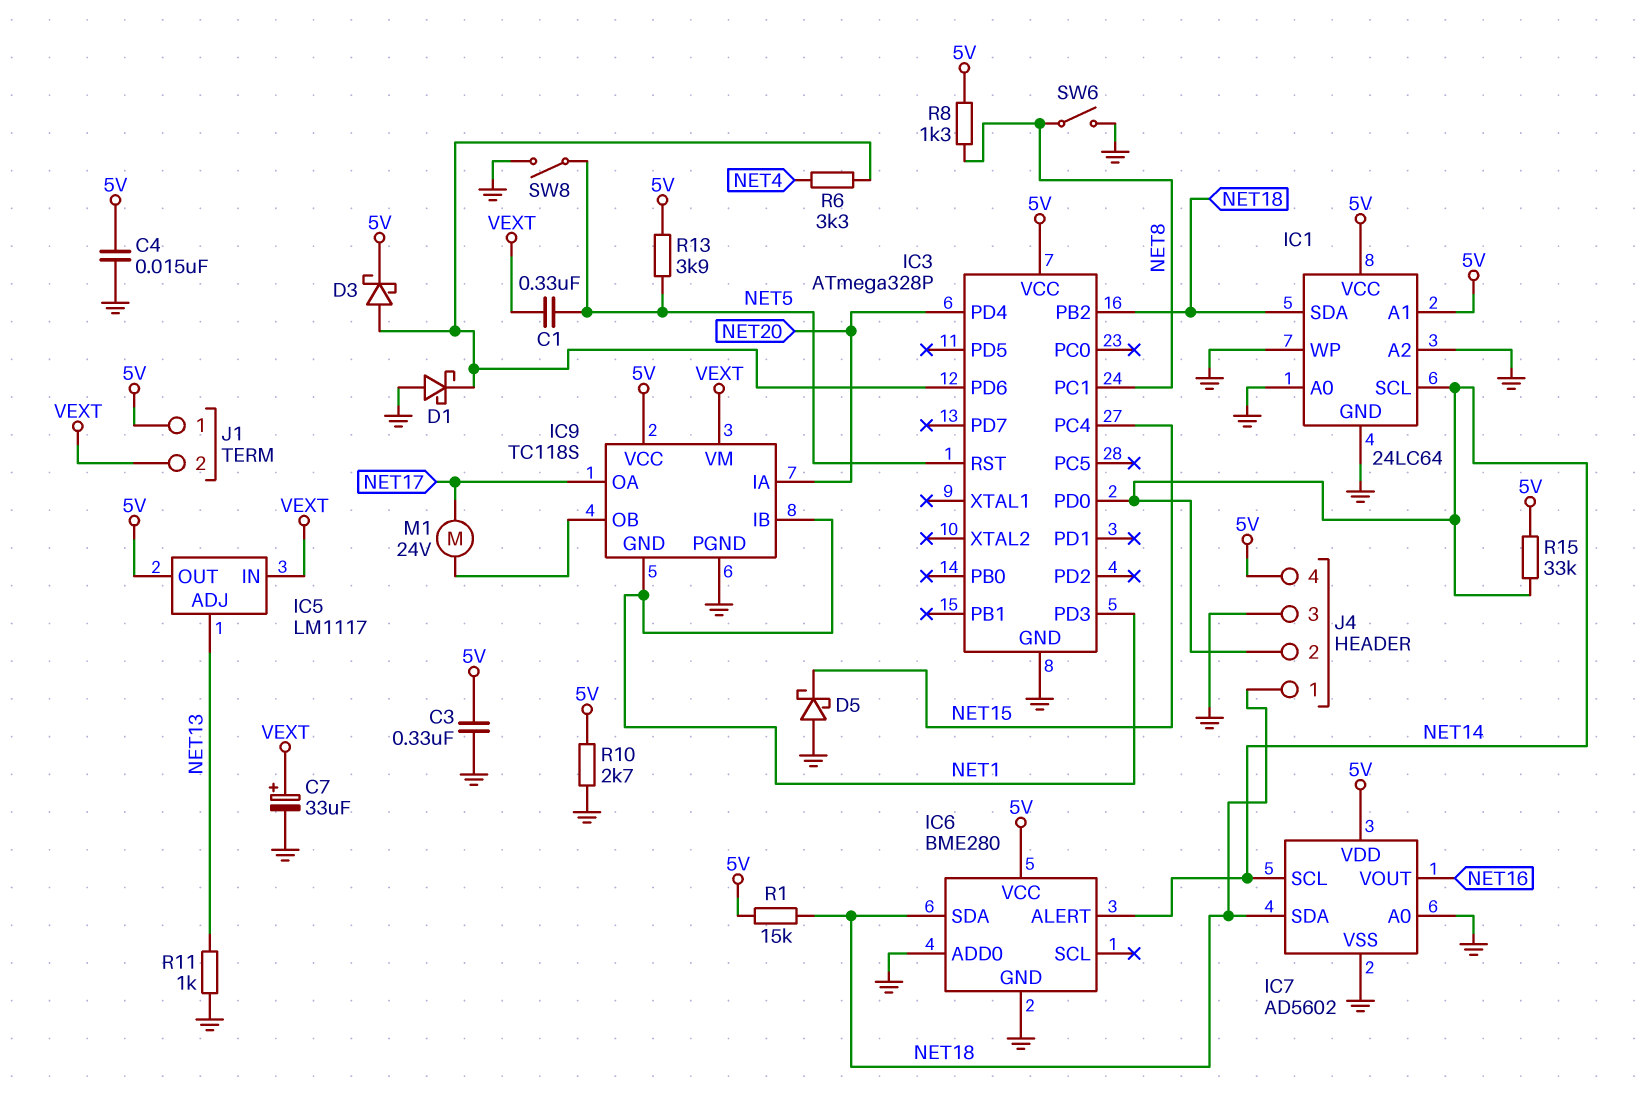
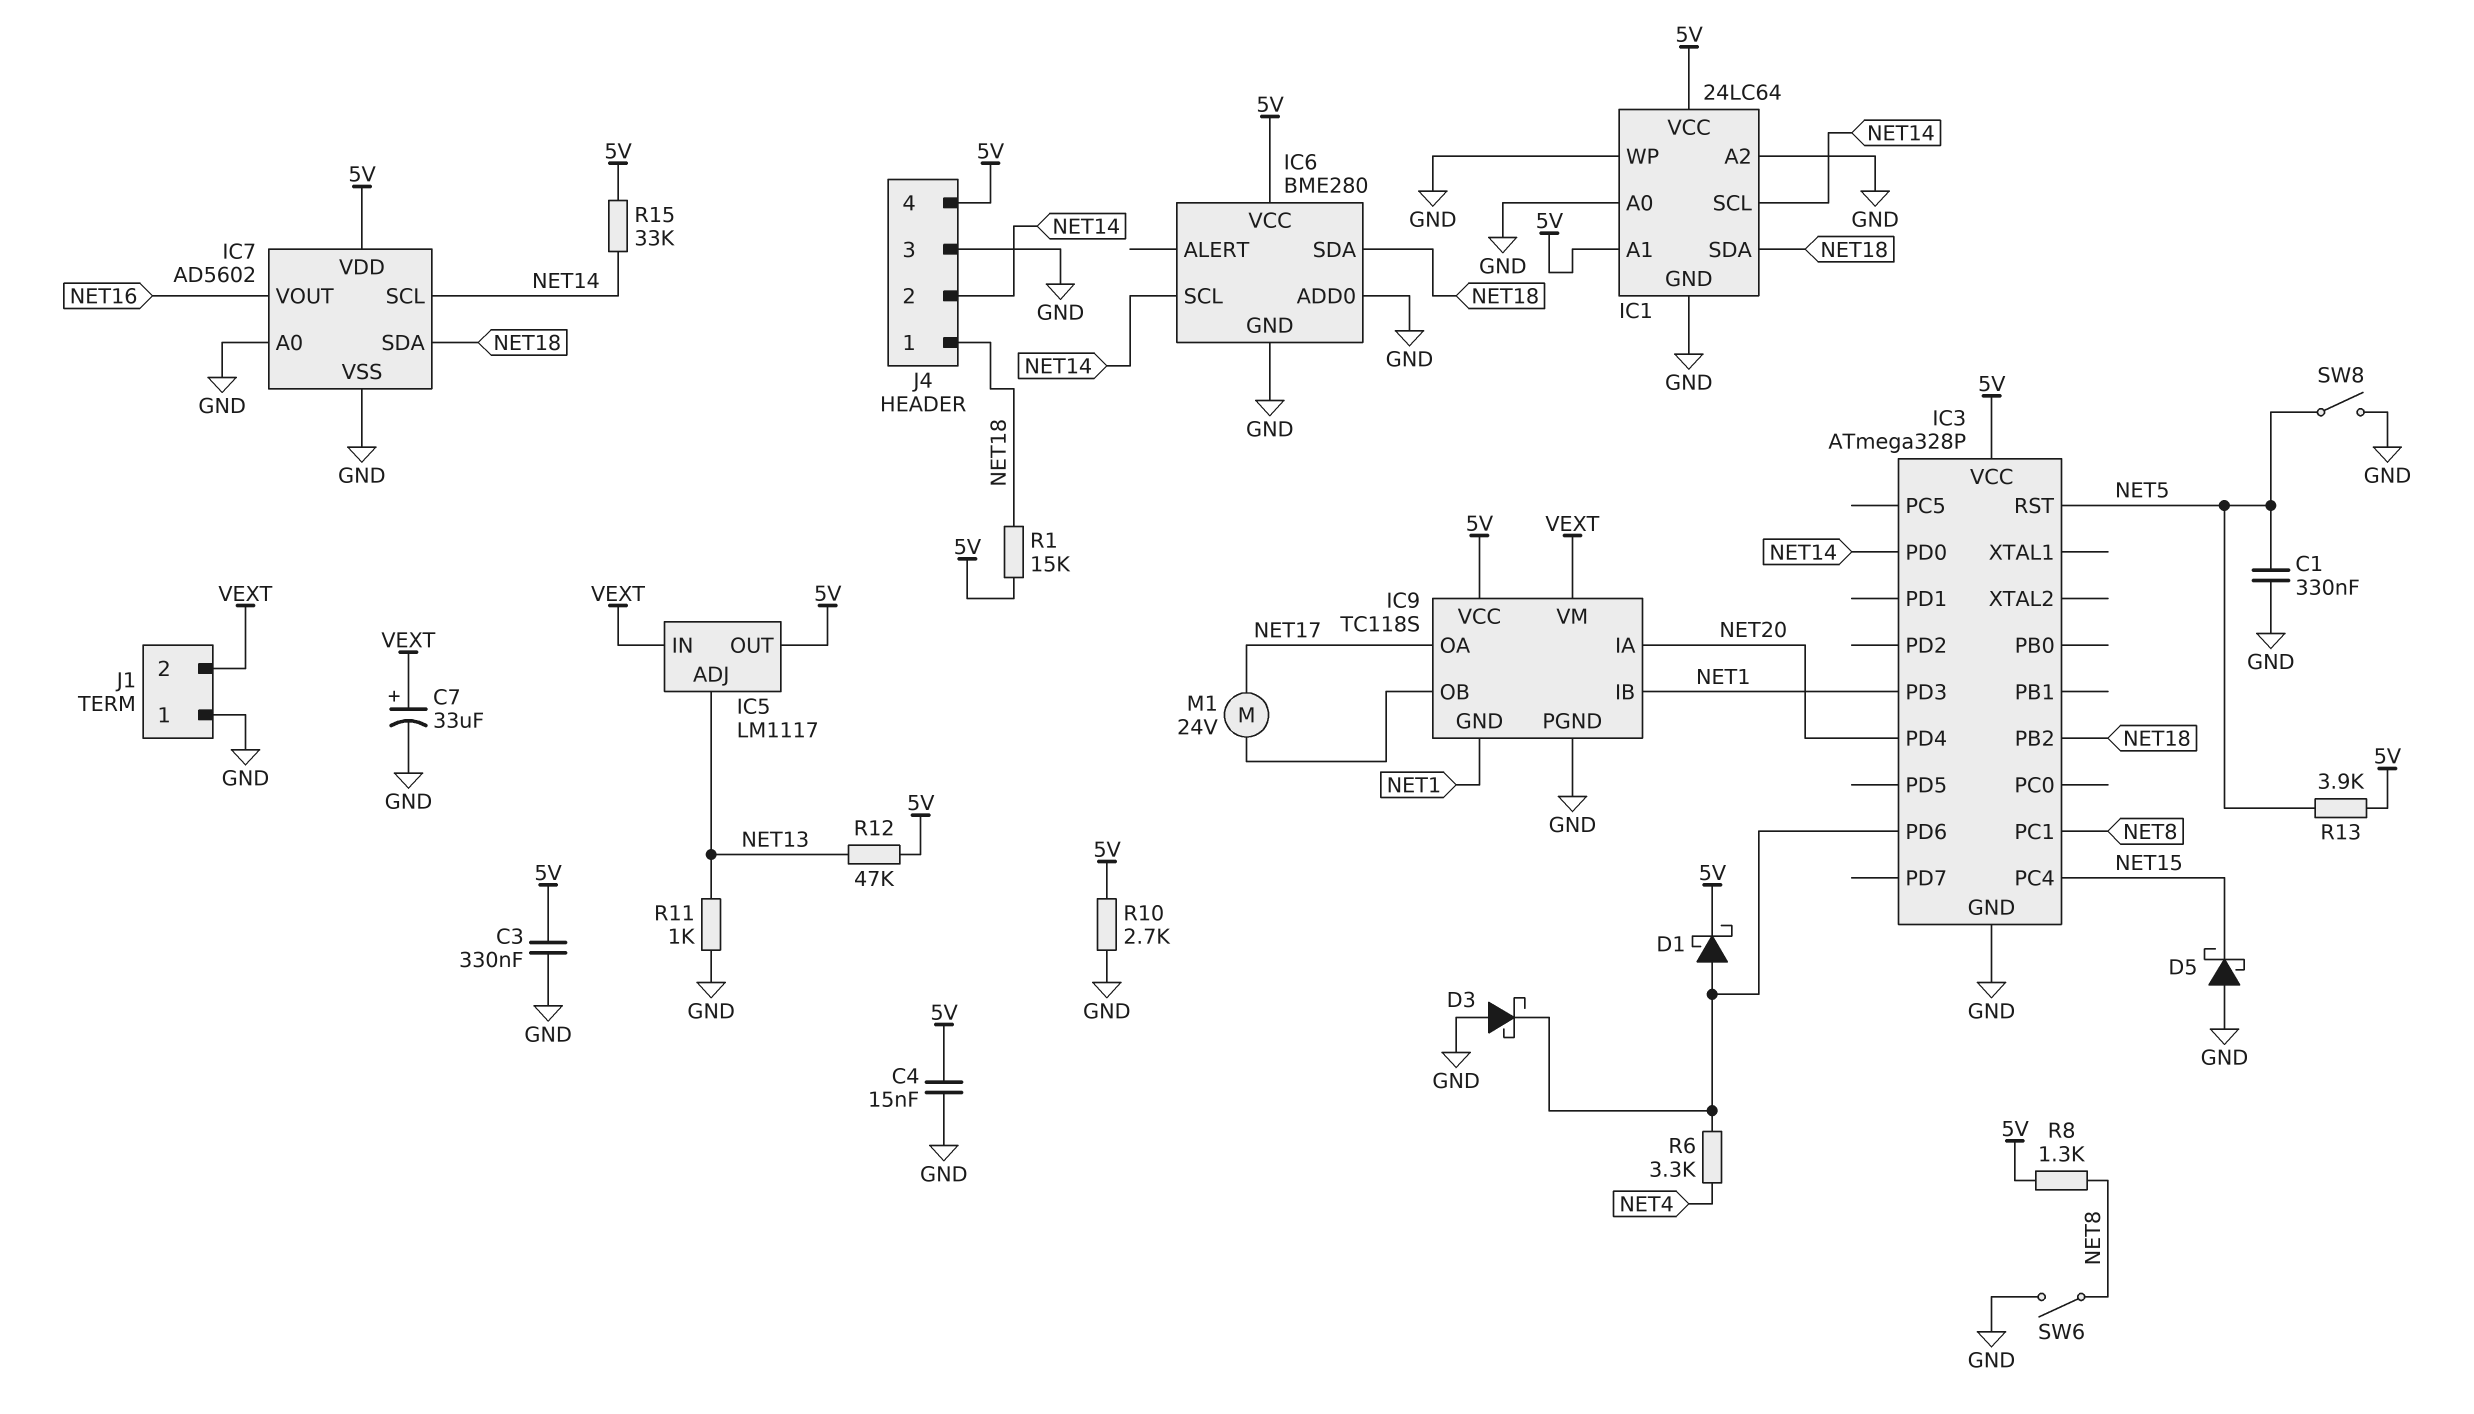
C1: 330nF (NET5, VEXT) -> 330nF (GND, NET5)
D1: schottky (A GND, K IC3/PD6) -> schottky (A IC3/PD6, K 5V)
D3: schottky (A IC3/PD6, K 5V) -> schottky (A GND, K IC3/PD6)
IC6 pin ALERT: NET14 -> none
IC6 pin SCL: none -> NET14
J1 pin 1: 5V -> GND
R12: none -> 47k (5V, NET13)

